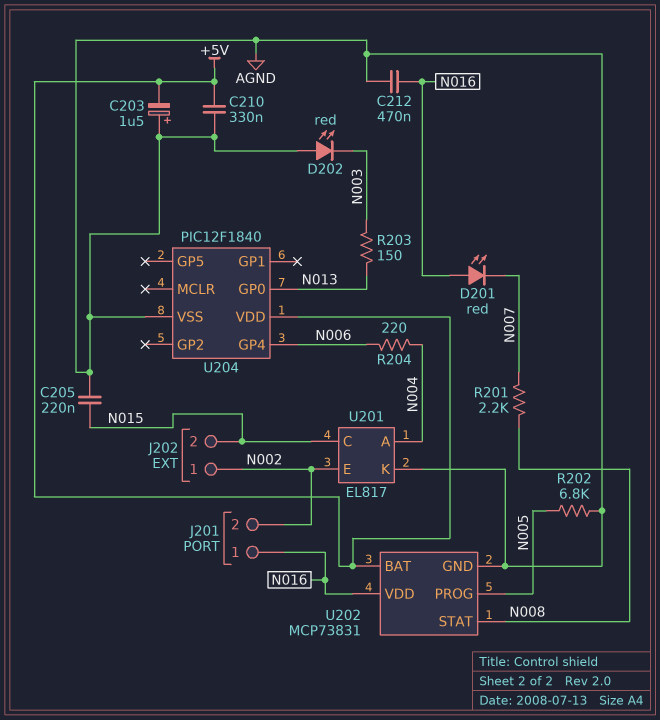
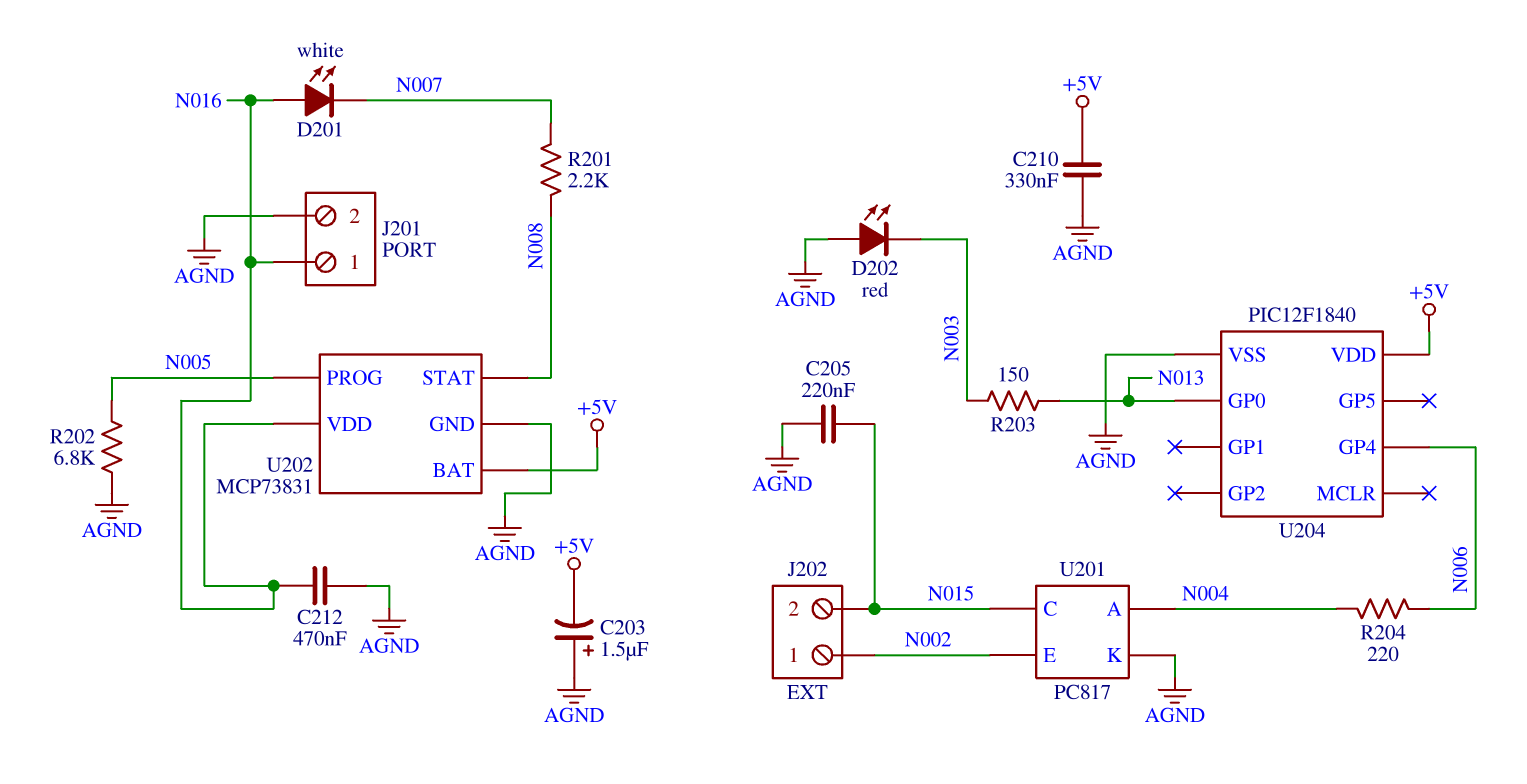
D201: LED red (A N016, K N007) -> LED white (A N016, K N007)
J201 pin 2: N002 -> AGND
U201: EL817 -> PC817

